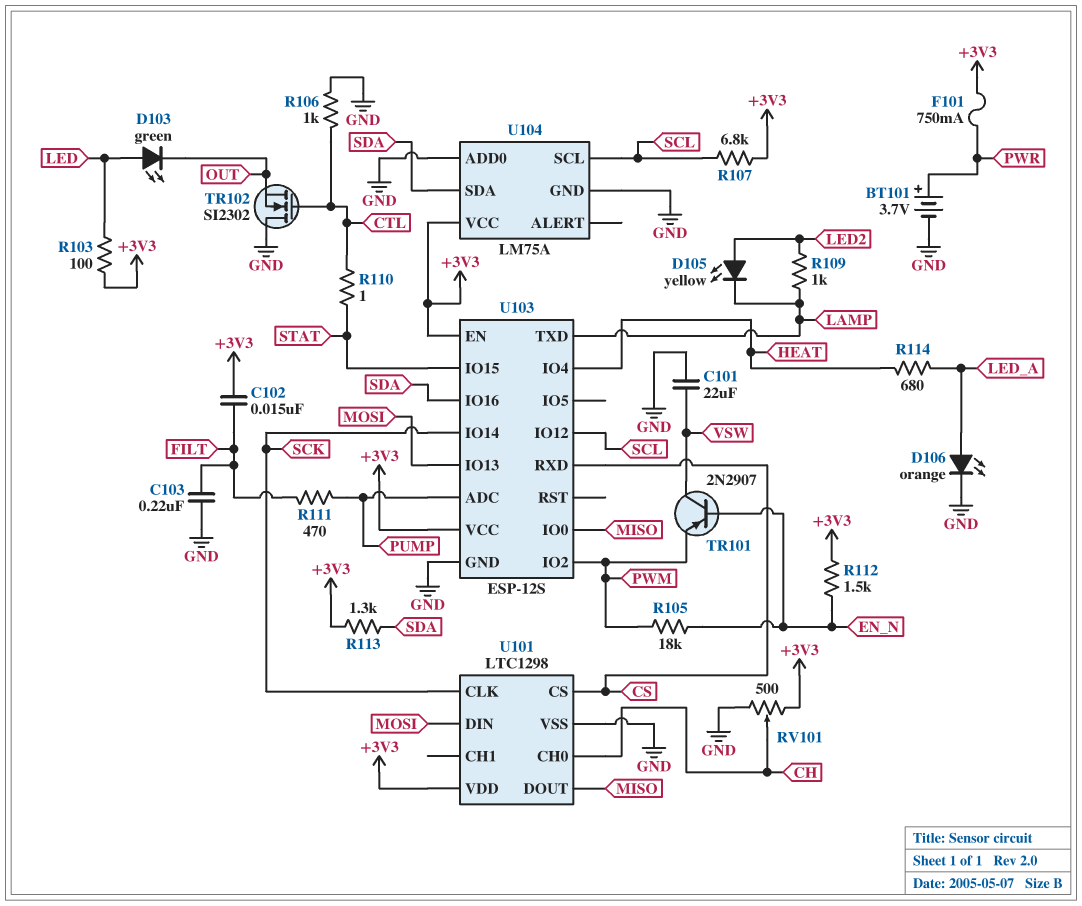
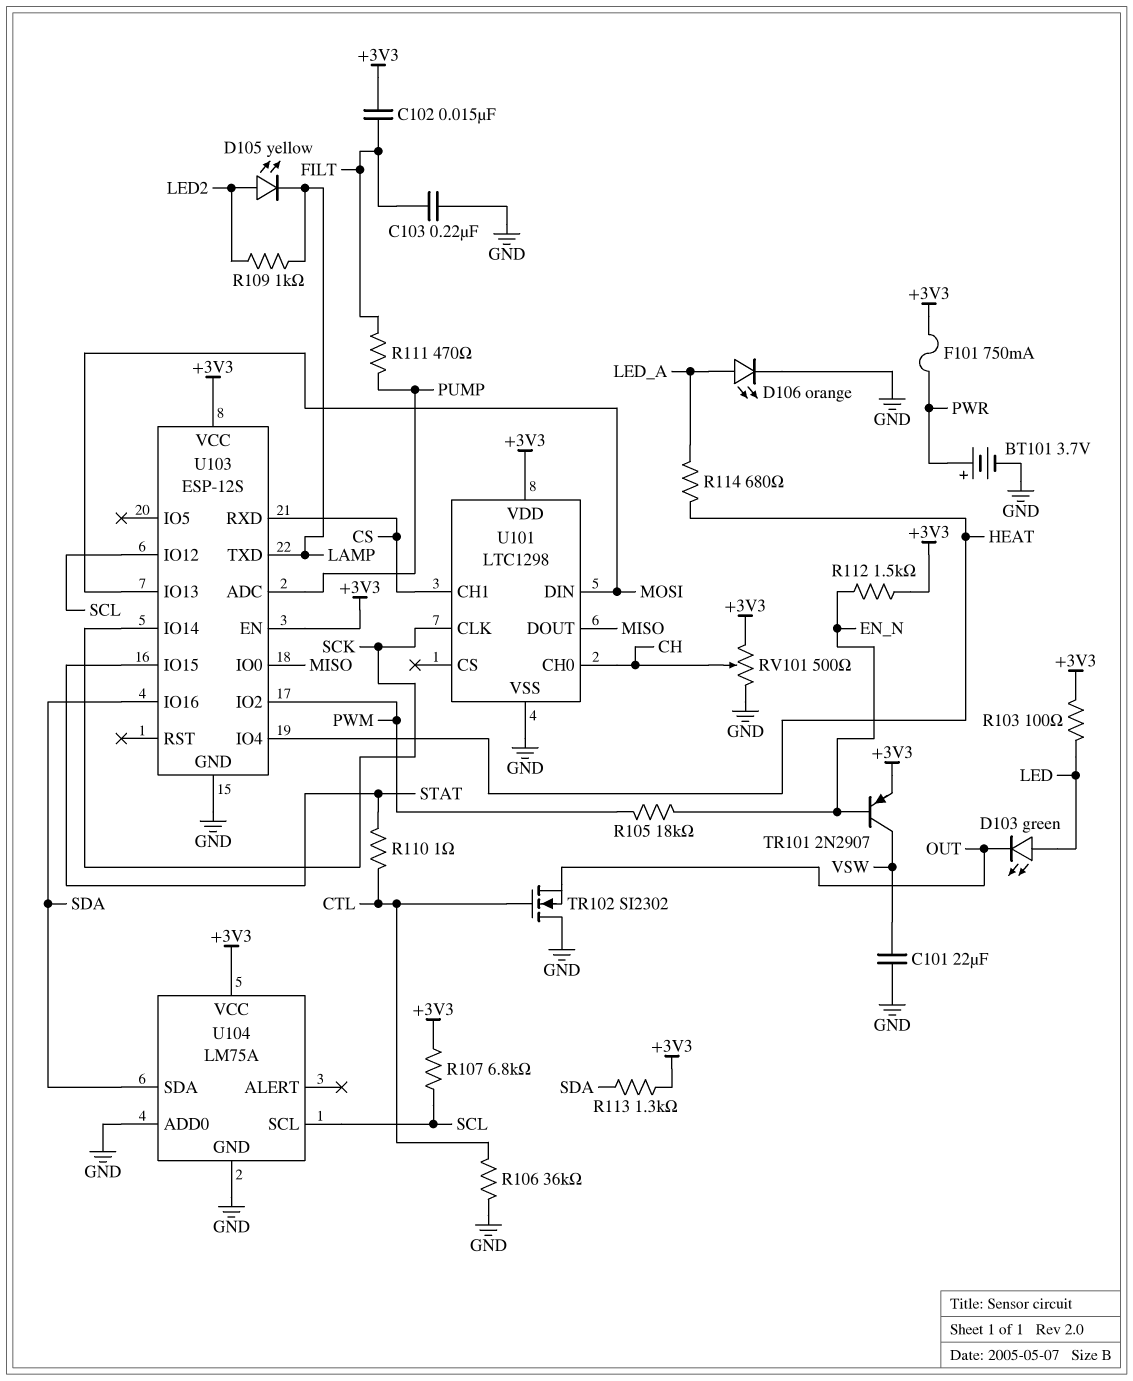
R106: 1k (CTL, GND) -> 36k (CTL, GND)
TR101: PNP 2N2907 (B EN_N, C VSW, E PWM) -> PNP 2N2907 (B EN_N, C VSW, E +3V3)
U101 pin CH1: none -> CS
U101 pin CS: CS -> none

